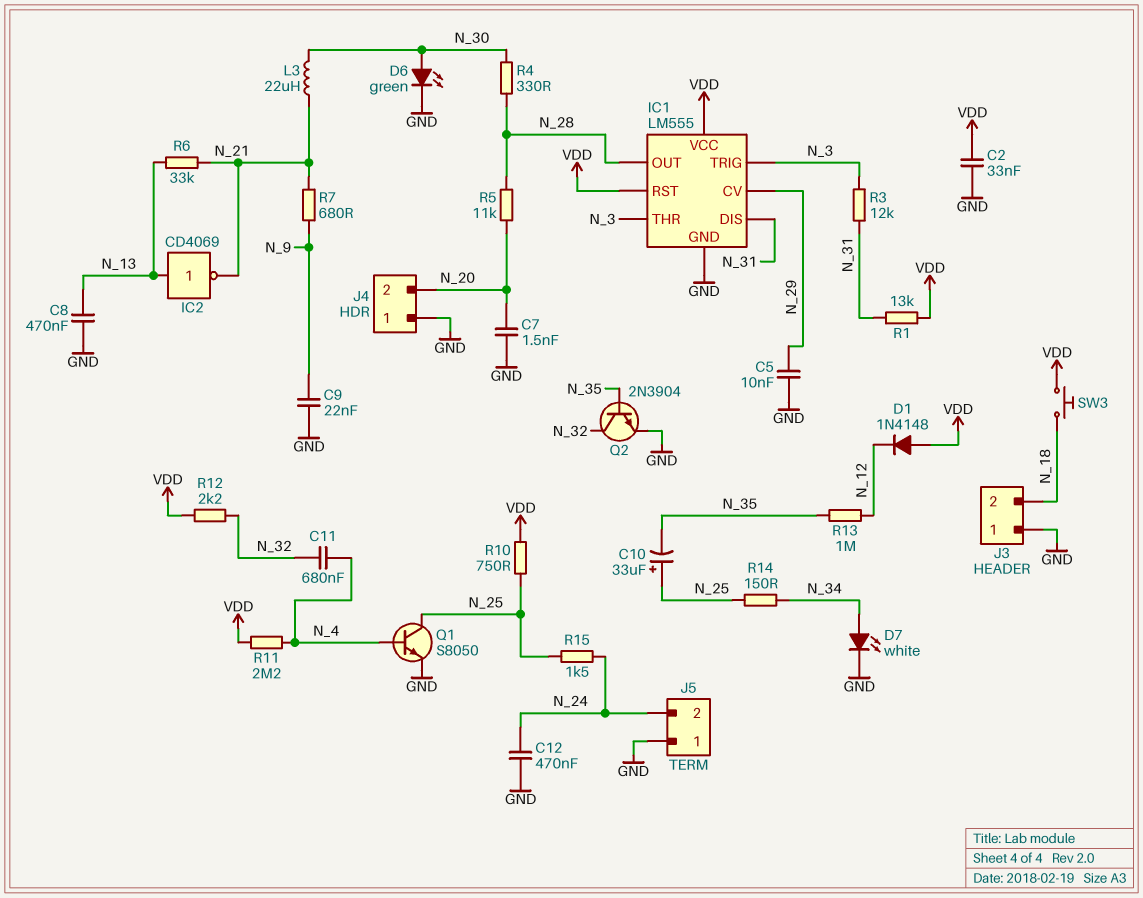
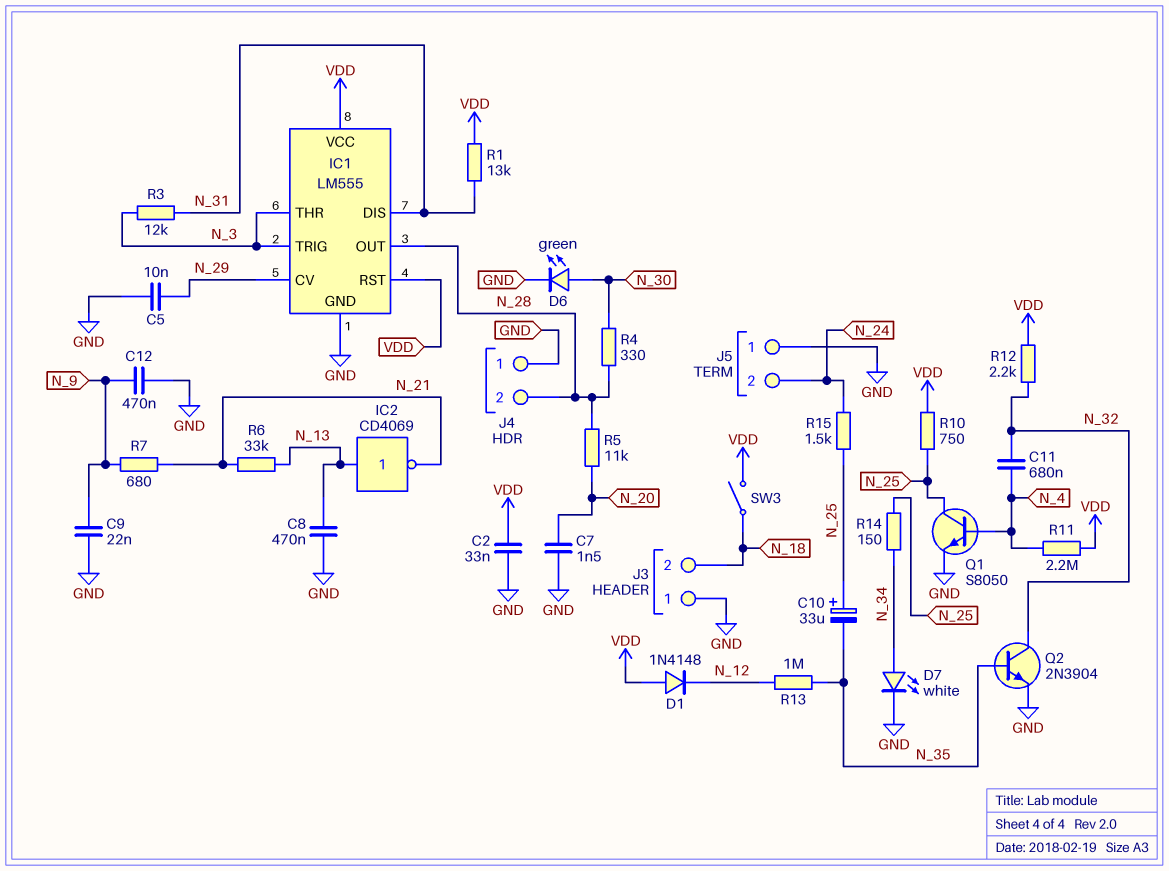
C12: 470nF (GND, N_24) -> 470nF (GND, N_9)
J4 pin 2: N_20 -> N_28
L3: 22uH (N_21, N_30) -> none
SW3: button (N_18, VDD) -> switch (N_18, VDD)

